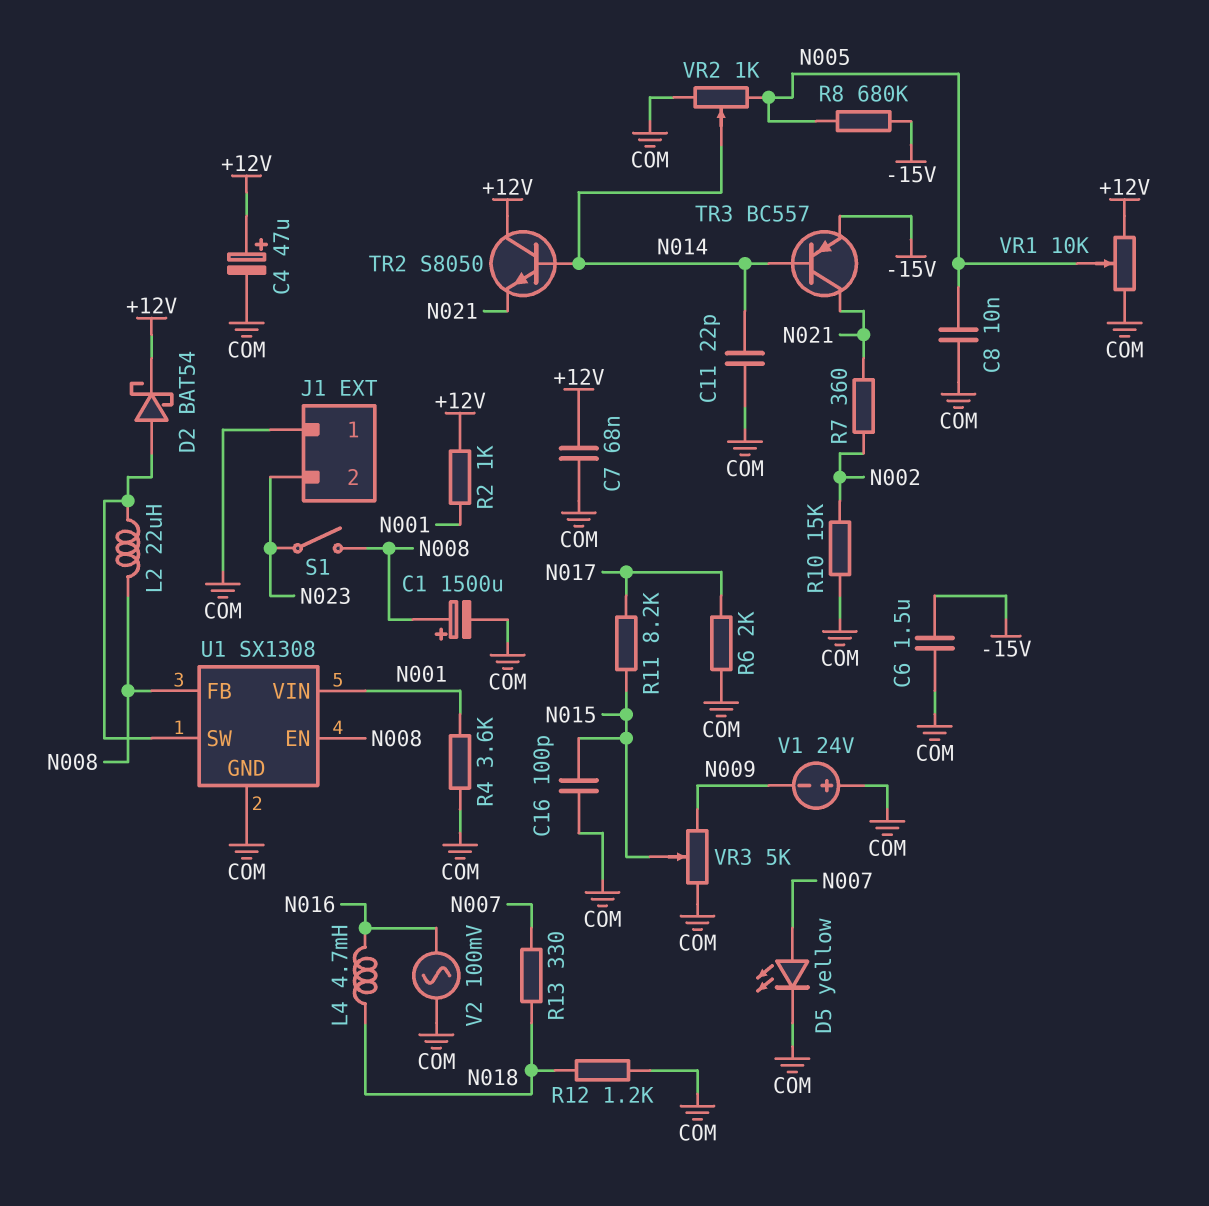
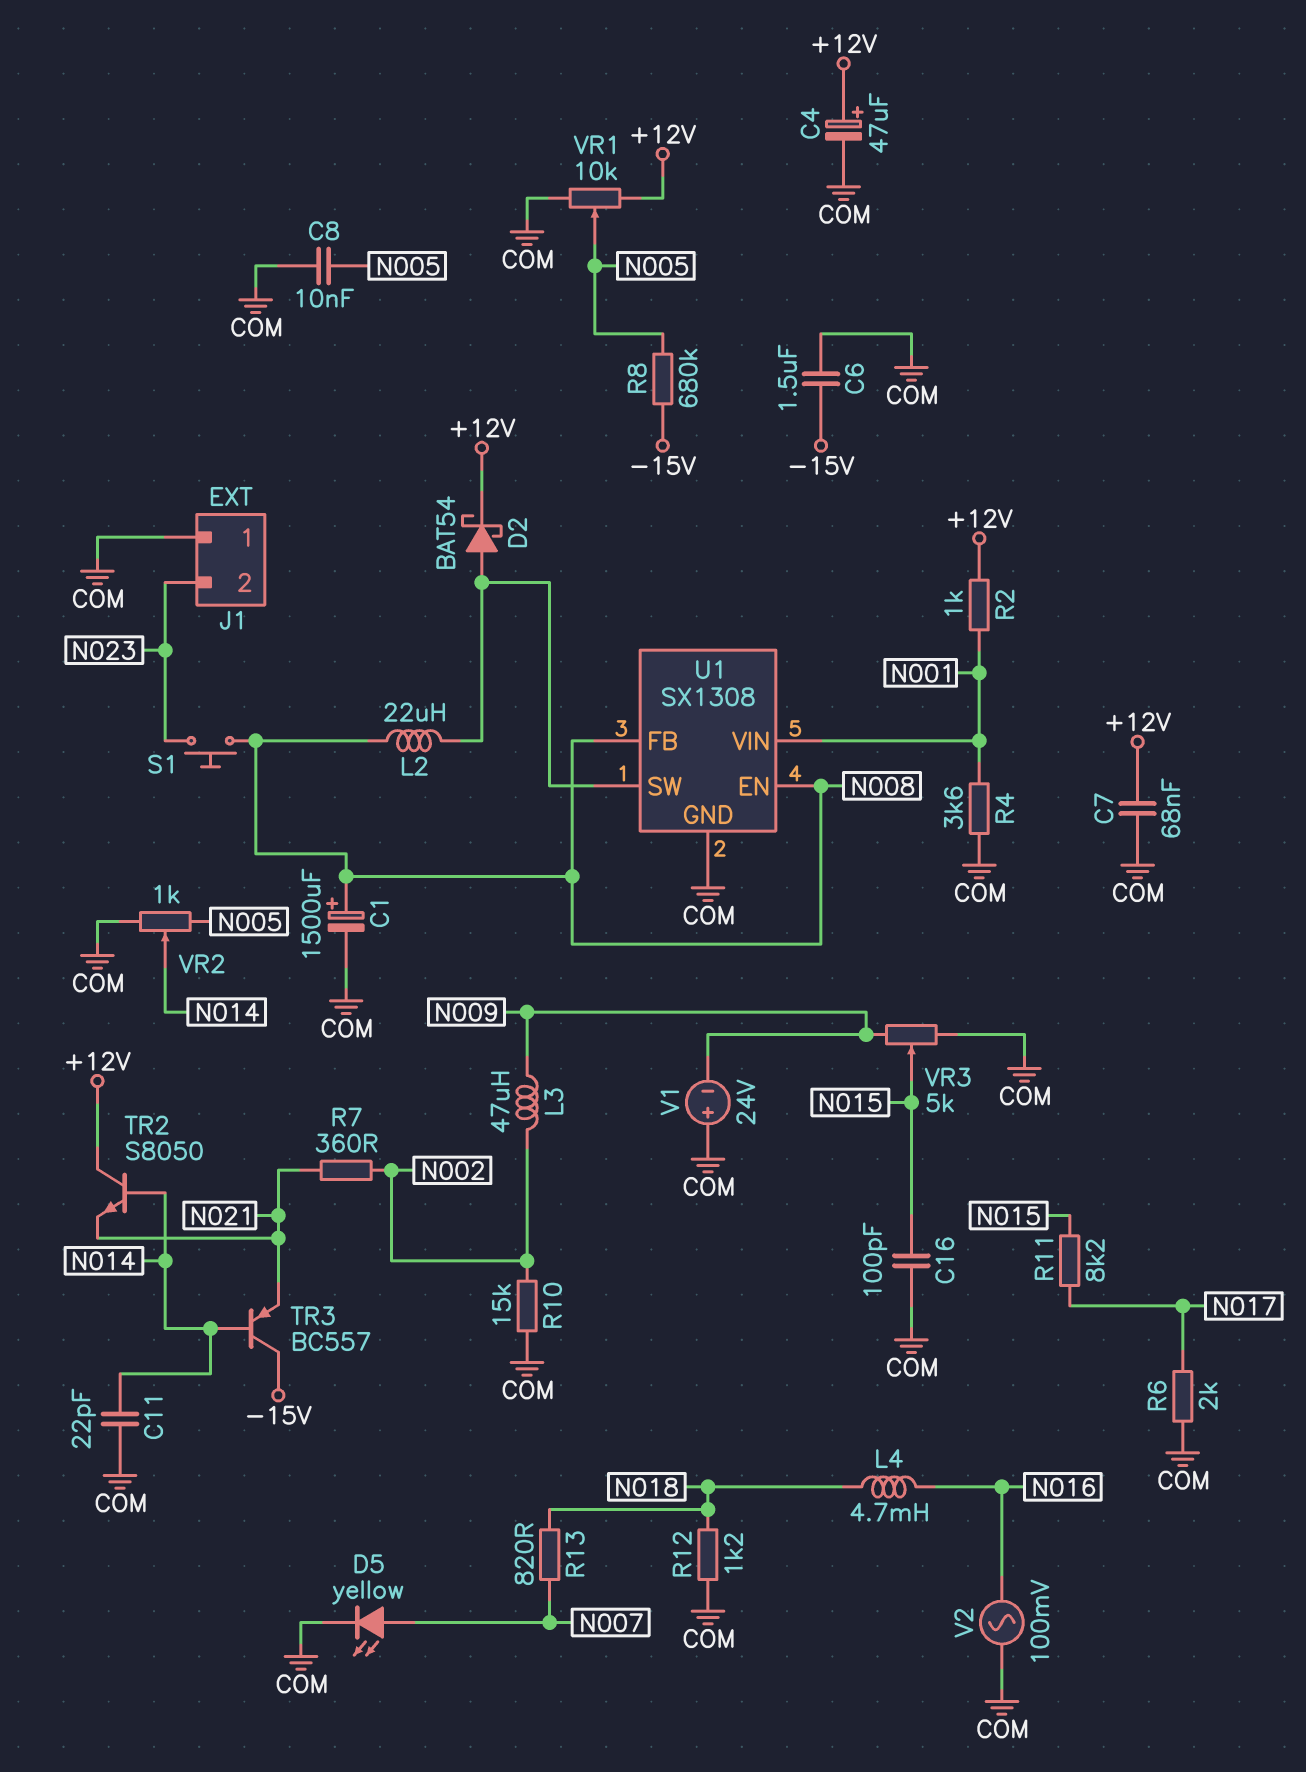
L3: none -> 47uH (N002, N009)
R13: 330 (N007, N018) -> 820 (N007, N018)
S1: switch (N008, N023) -> button (N008, N023)
TR3: PNP BC557 (B N014, C N021, E -15V) -> PNP BC557 (B N014, C -15V, E N021)

